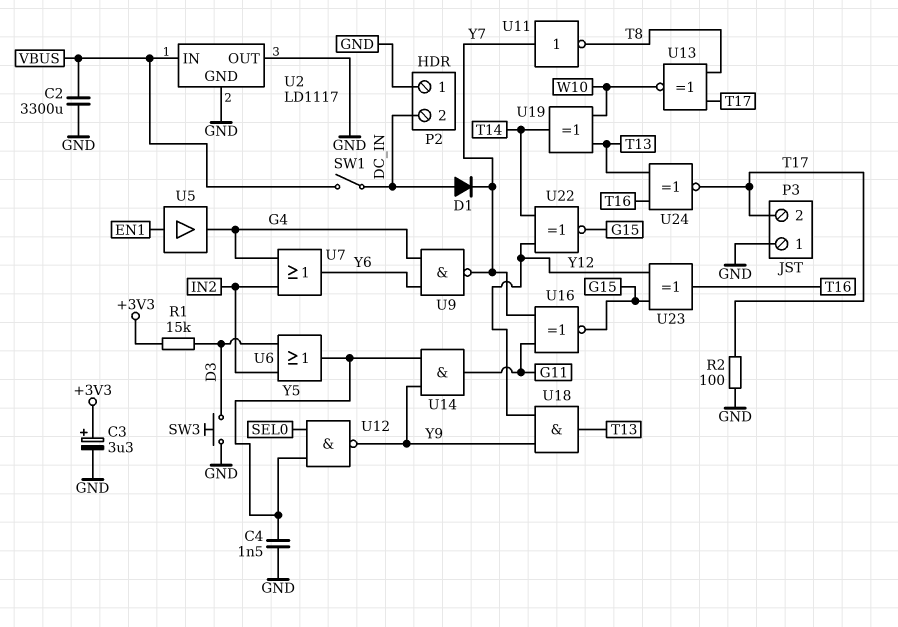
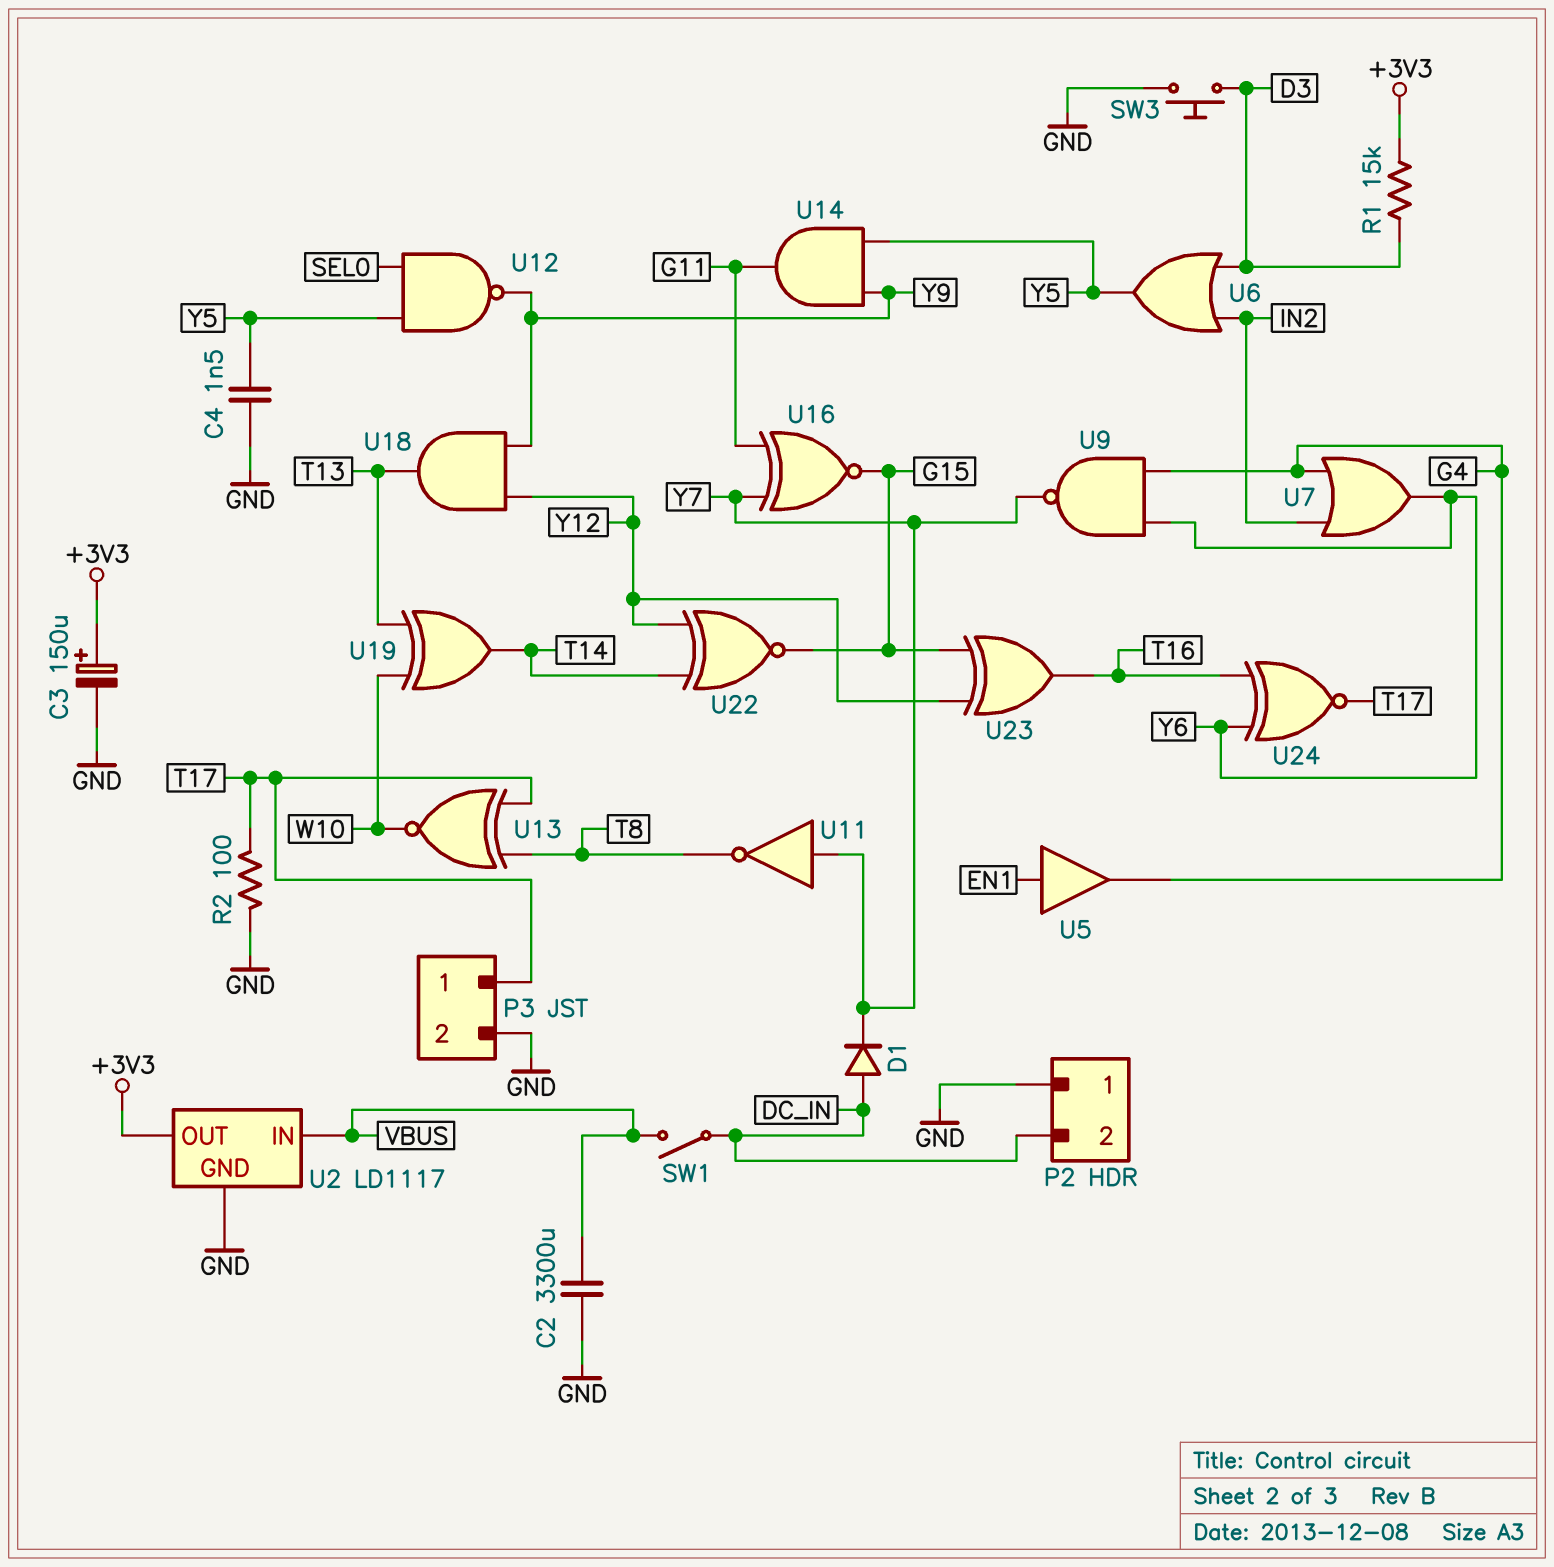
C3: 3.3uF (plus +3V3, minus GND) -> 150uF (plus +3V3, minus GND)
P3 pin 1: GND -> T17
P3 pin 2: T17 -> GND
U2 pin OUT: GND -> +3V3
U24: XNOR (in T13, in T16, out T17) -> XNOR (in T16, in Y6, out T17)

